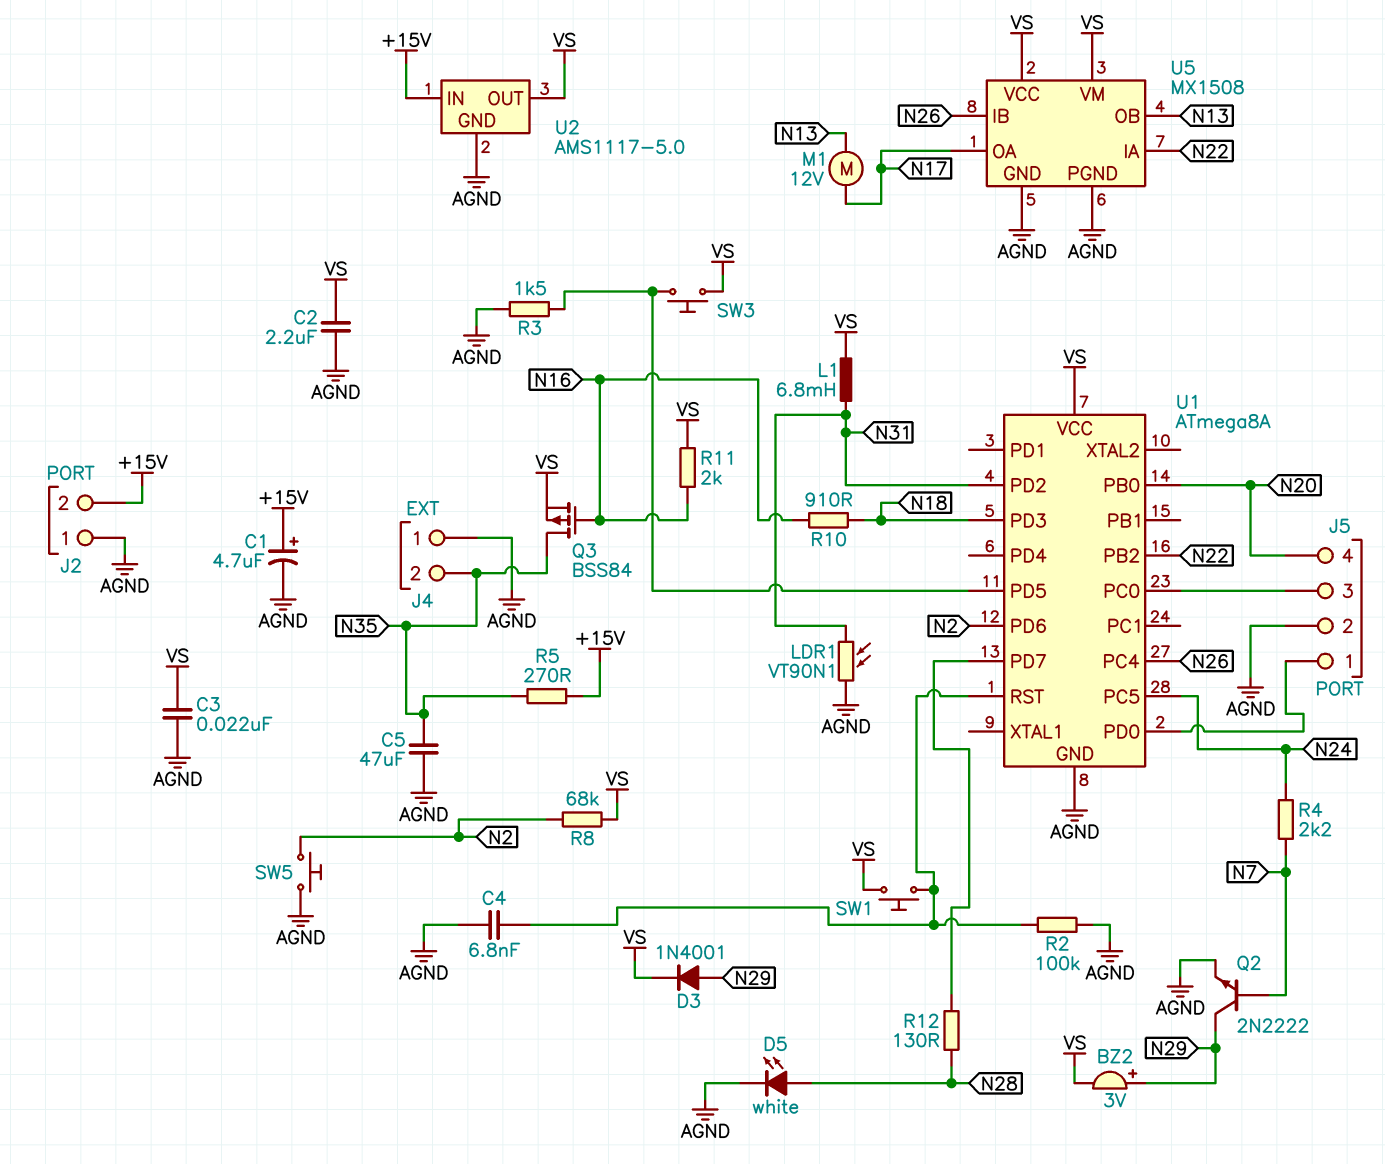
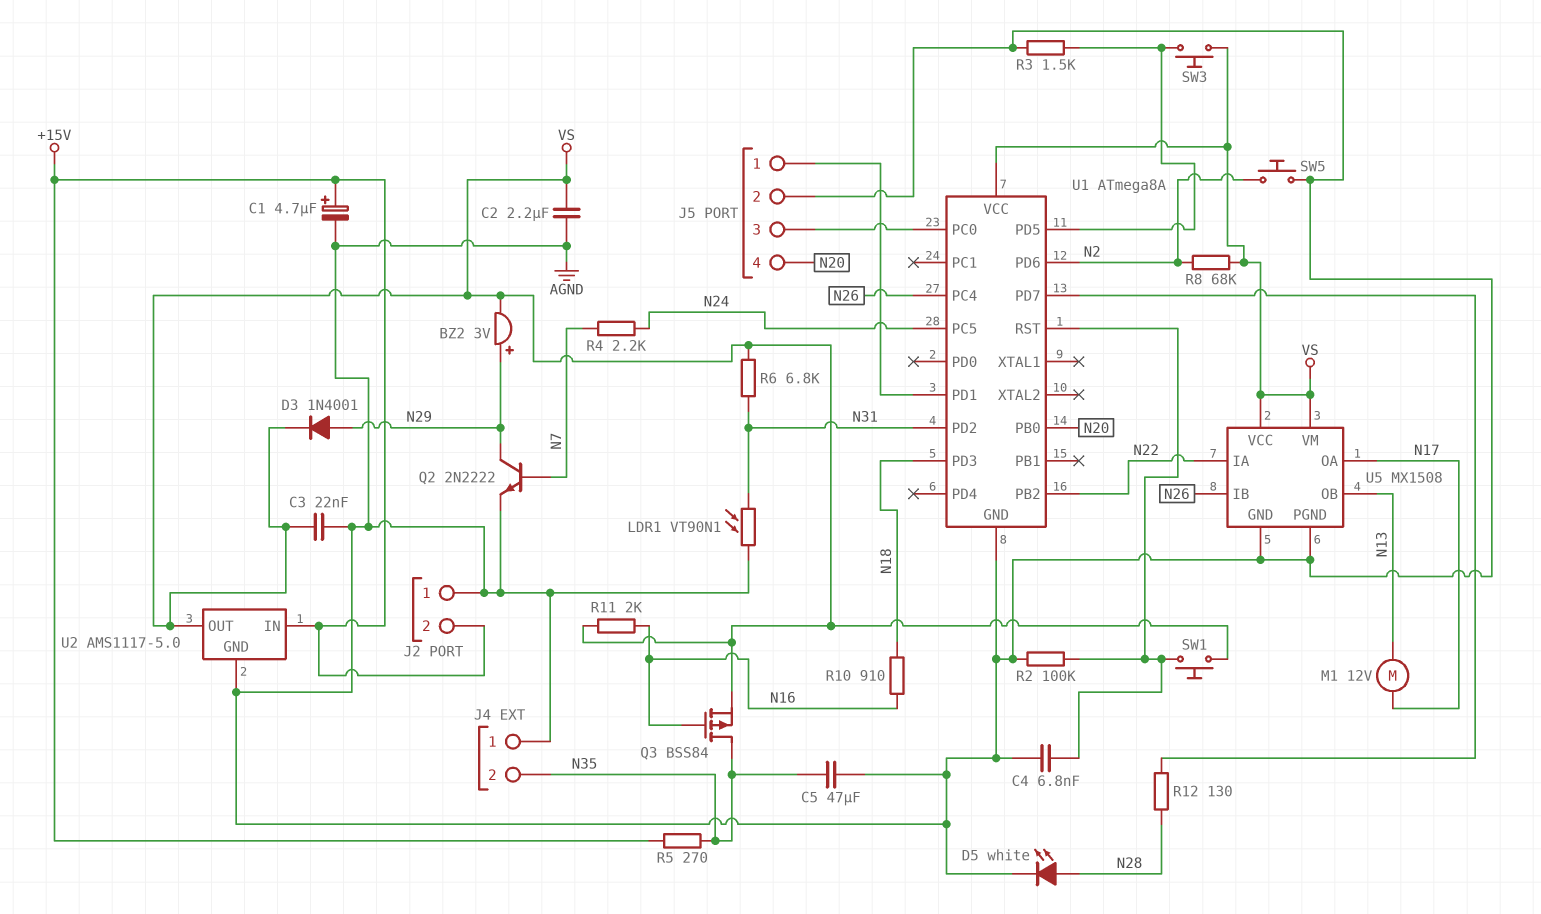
L1: 6.8mH (N31, VS) -> none
R6: none -> 6.8k (N31, VS)
U1 pin PD0: J5/1 -> none
U1 pin PD1: none -> J5/1

